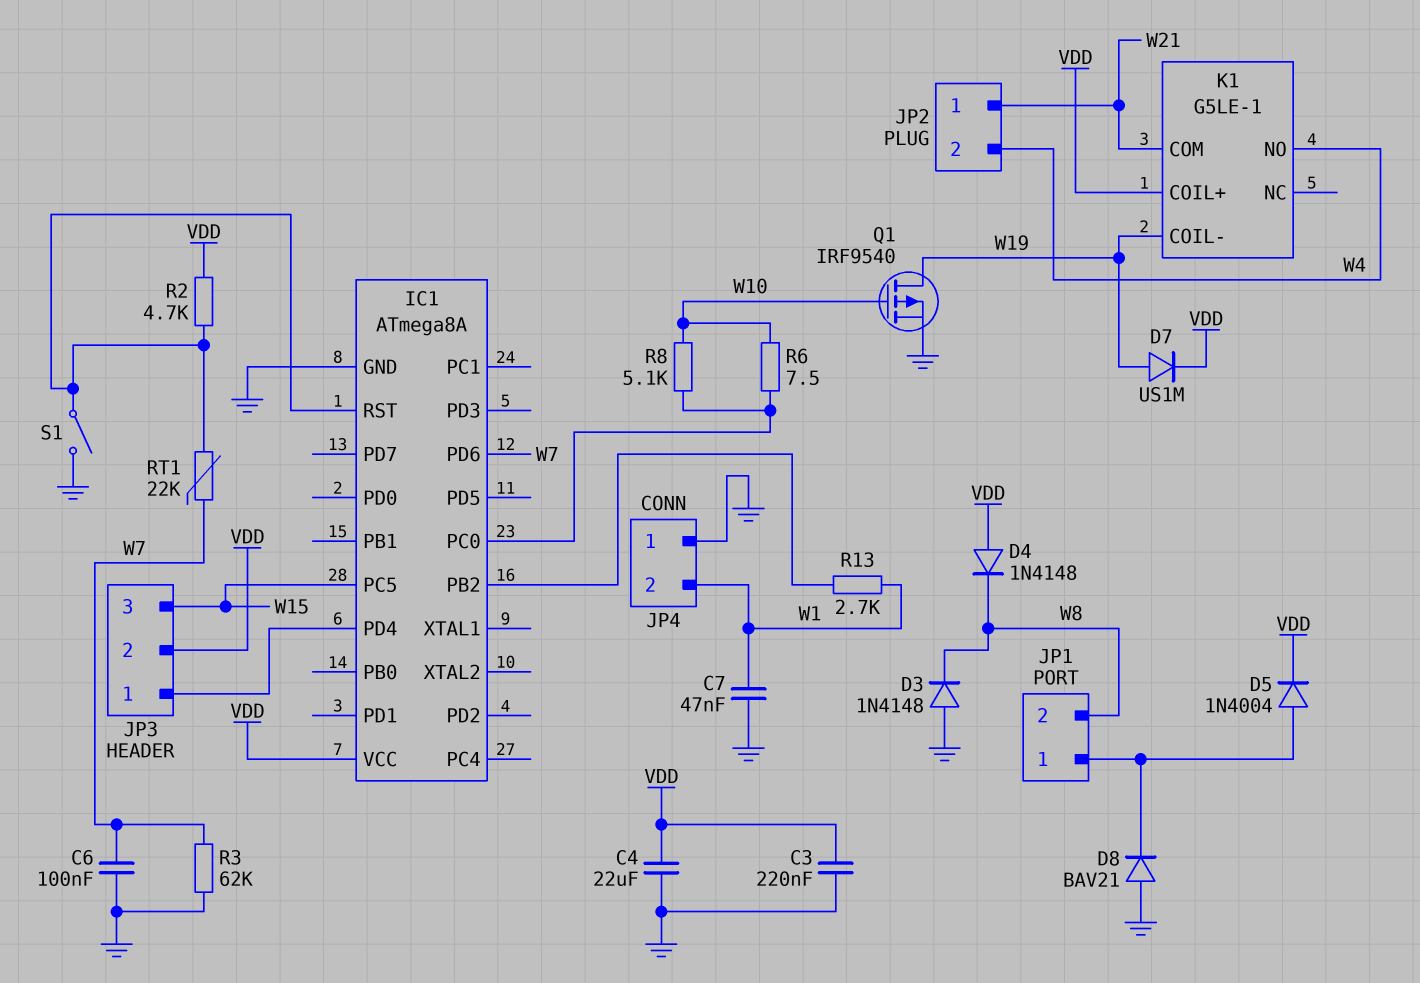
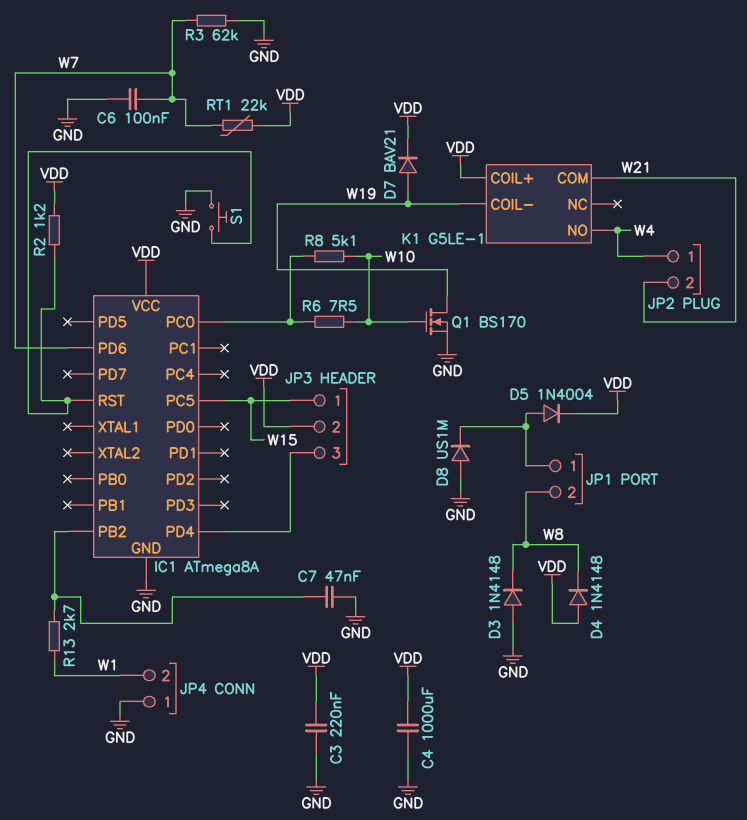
C4: 22uF (GND, VDD) -> 1000uF (GND, VDD)
C7: 47nF (GND, W1) -> 47nF (GND, IC1/PB2)
D7: diode US1M (A W19, K VDD) -> diode BAV21 (A W19, K VDD)
D8: diode BAV21 (A GND, K JP1/1) -> diode US1M (A GND, K JP1/1)
JP2 pin 1: W21 -> W4
JP2 pin 2: W4 -> W21
JP3 pin 1: IC1/PD4 -> W15
JP3 pin 3: W15 -> IC1/PD4
Q1: PMOS IRF9540 (G W10, D W19, S GND) -> NMOS BS170 (G W10, D W19, S GND)
R2: 4.7k (IC1/RST, VDD) -> 1.2k (IC1/RST, VDD)
RT1: 22k (IC1/RST, W7) -> 22k (VDD, W7)
S1: switch (GND, IC1/RST) -> button (GND, IC1/RST)

